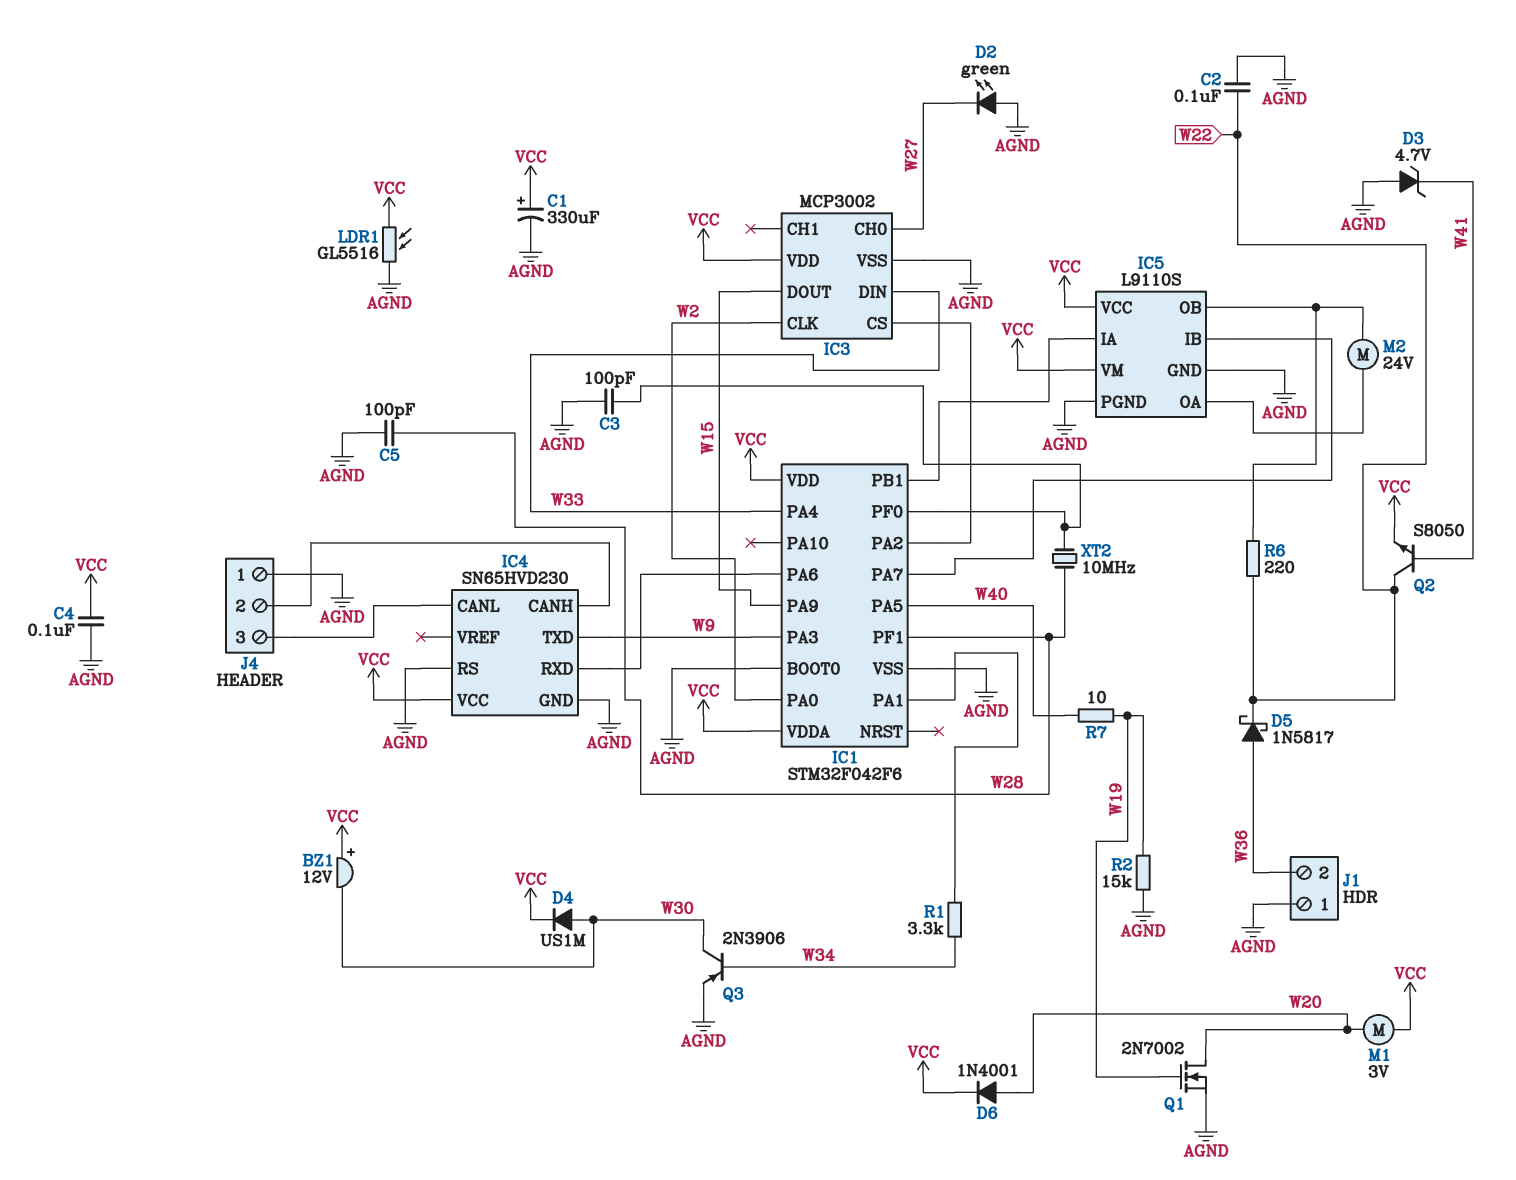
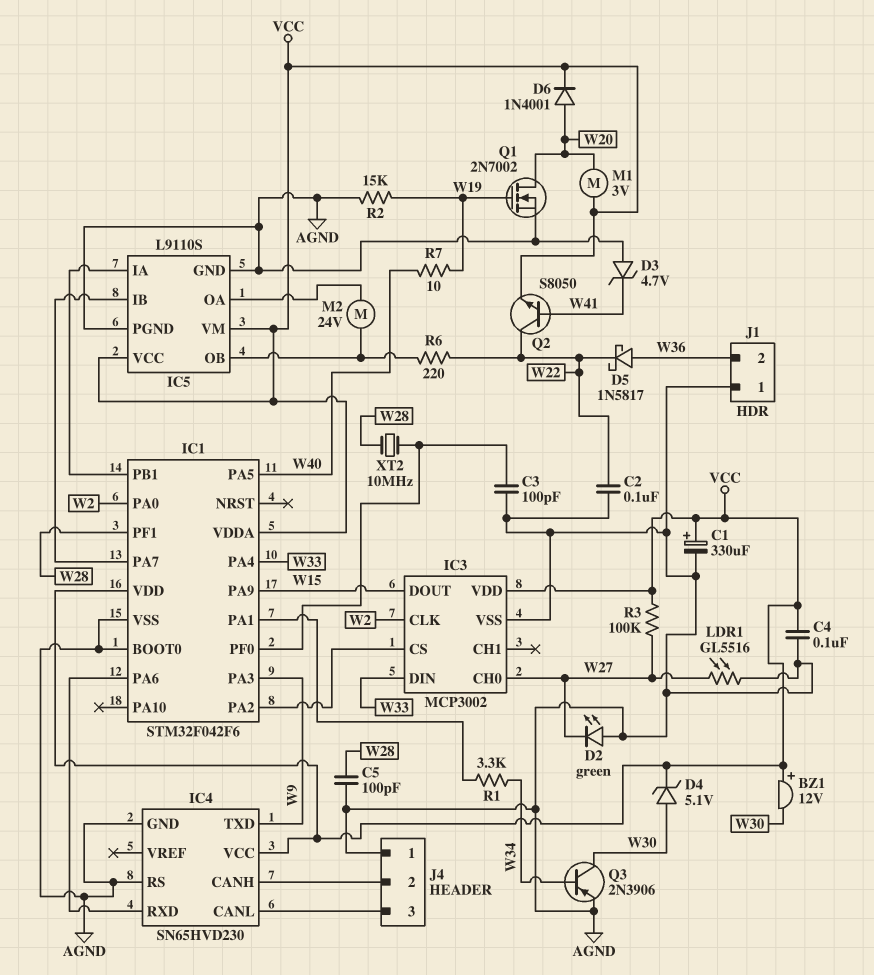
D4: diode US1M (A W30, K VCC) -> zener 5.1V (A W30, K VCC)
LDR1: GL5516 (AGND, VCC) -> GL5516 (AGND, W27)
R3: none -> 100k (VCC, W27)

